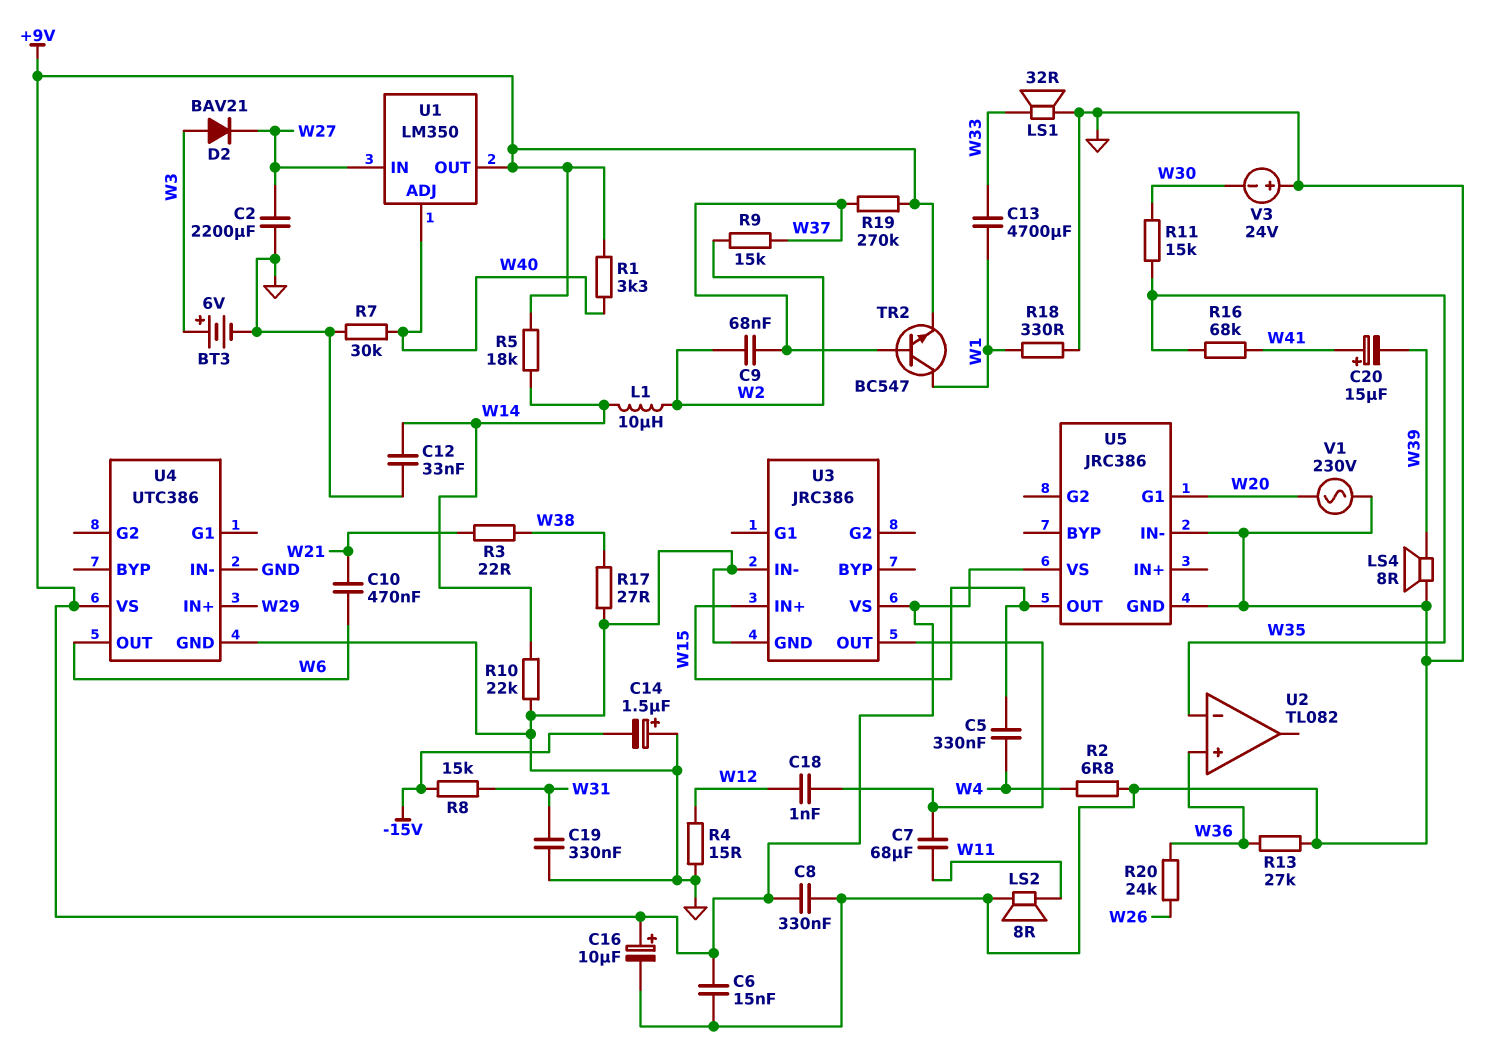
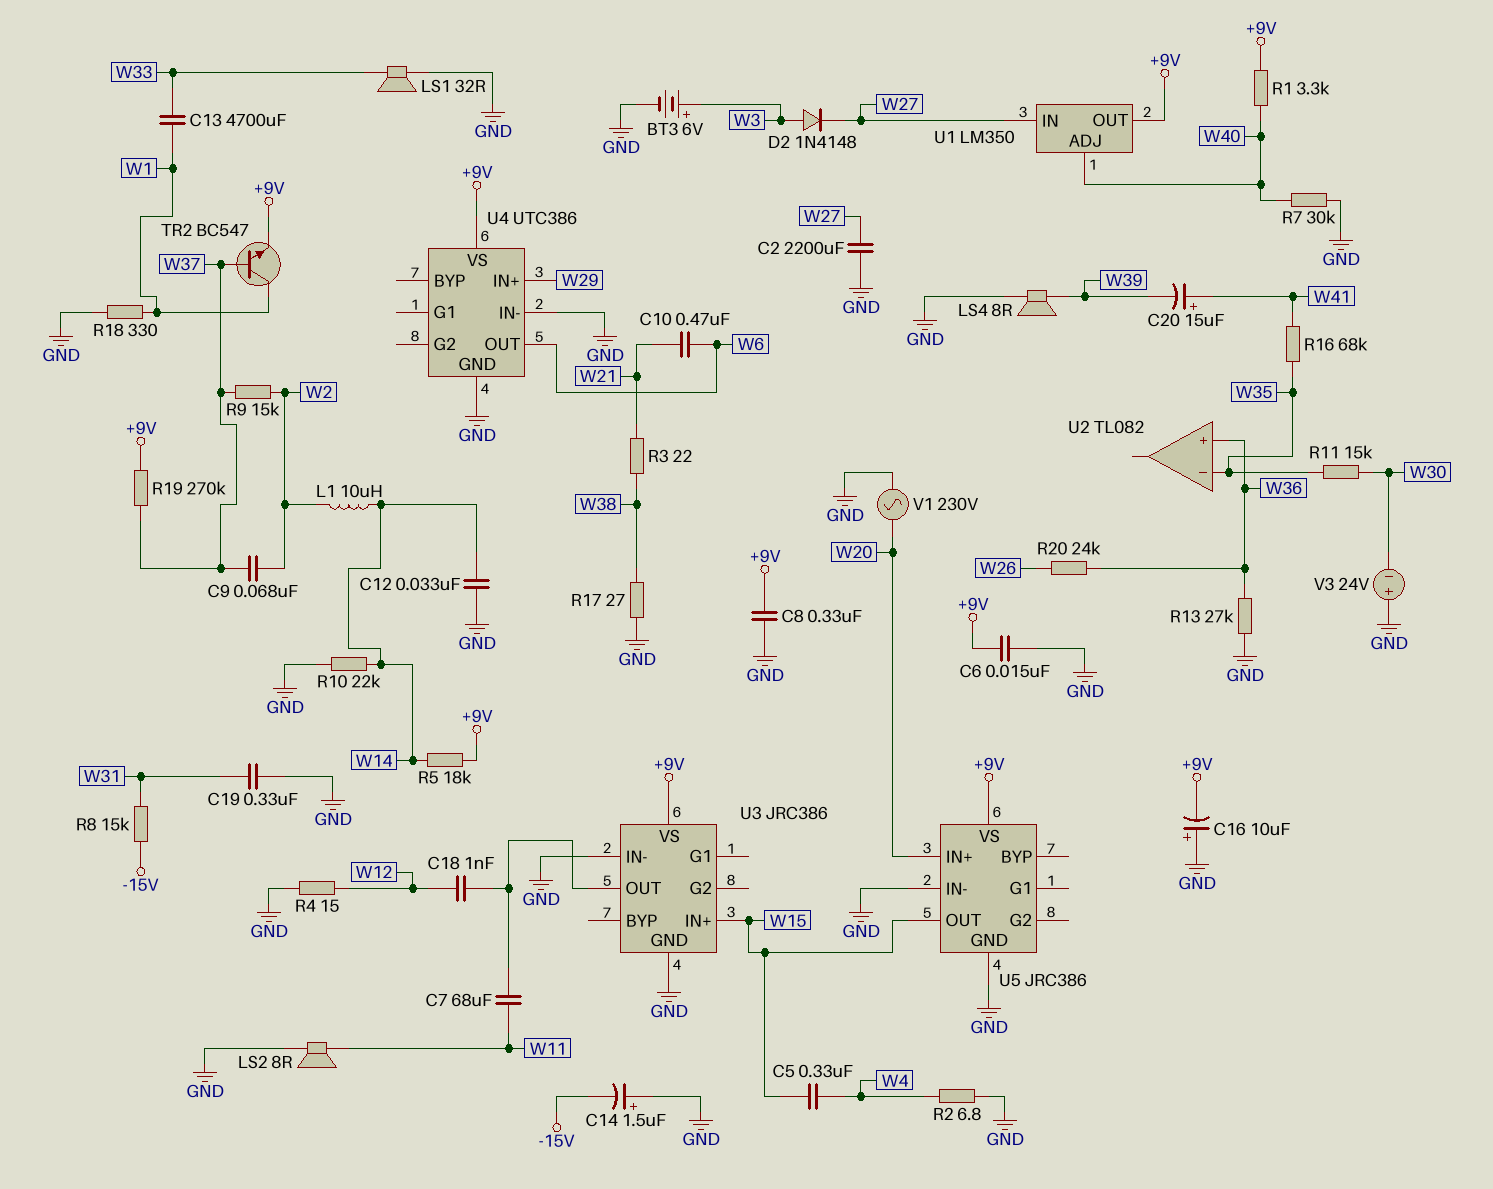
C16: 10uF (plus +9V, minus GND) -> 10uF (plus GND, minus +9V)
D2: diode BAV21 (A W3, K W27) -> diode 1N4148 (A W3, K W27)
U5 pin G1: W20 -> none
U5 pin IN+: none -> W20

